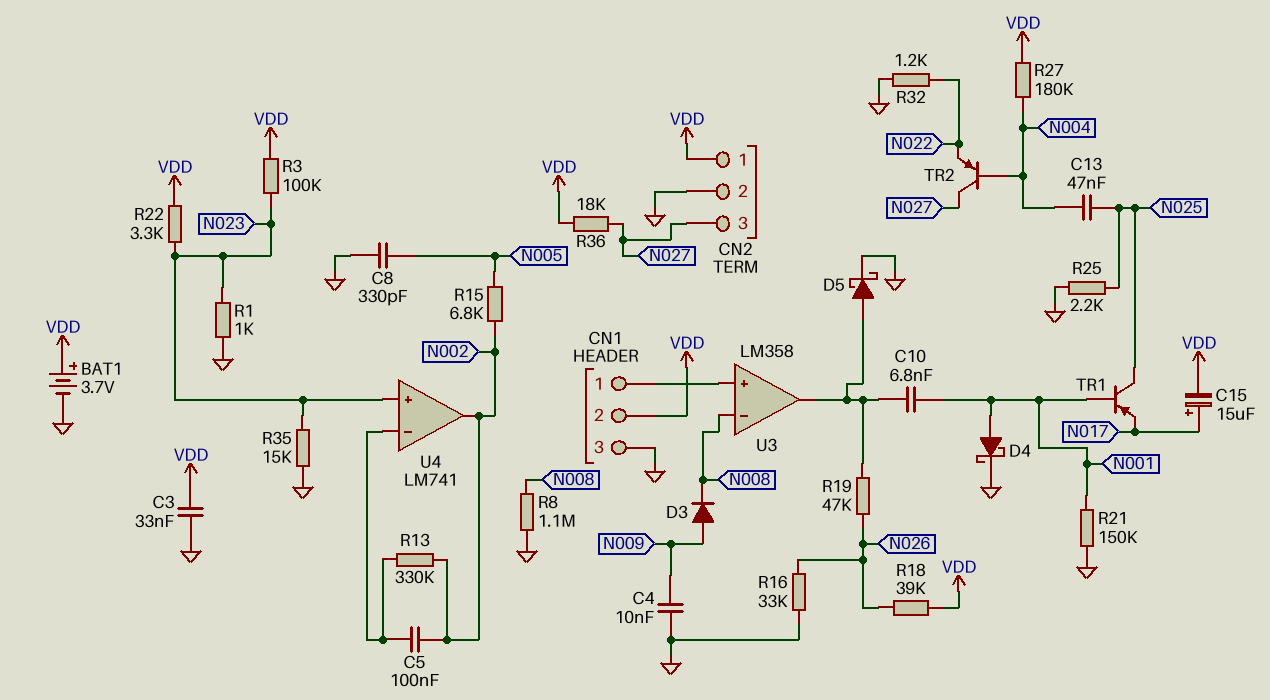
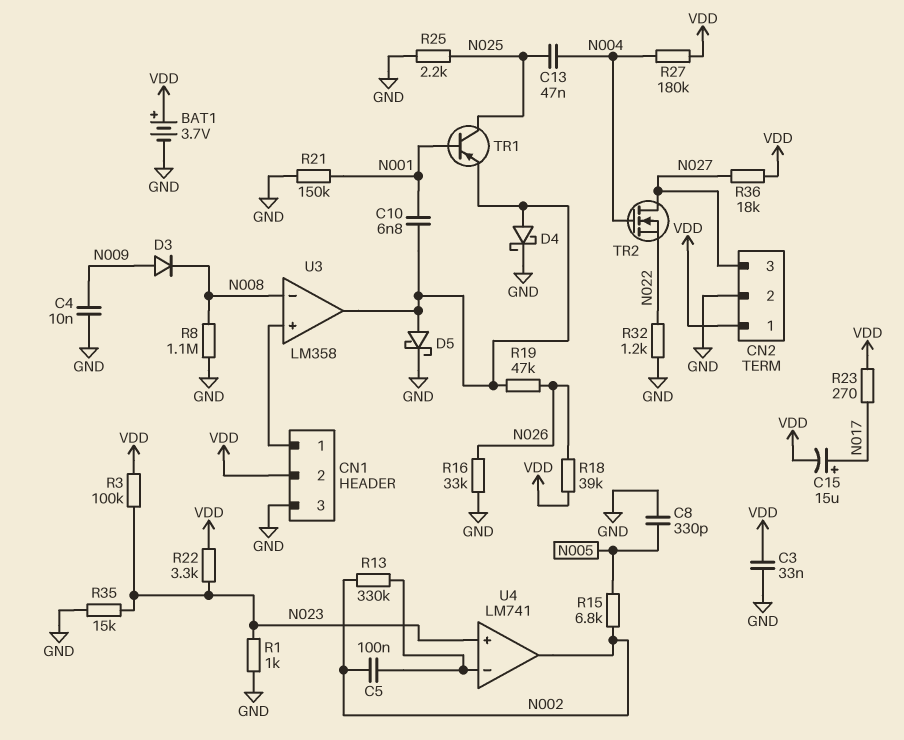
D4: schottky (A N001, K GND) -> schottky (A U3/out, K GND)
R23: none -> 270 (N017, VDD)
TR1: PNP (B N001, C N025, E N017) -> PNP (B N001, C N025, E U3/out)
TR2: PNP (B N004, C N027, E N022) -> NMOS (G N004, D N027, S N022)

